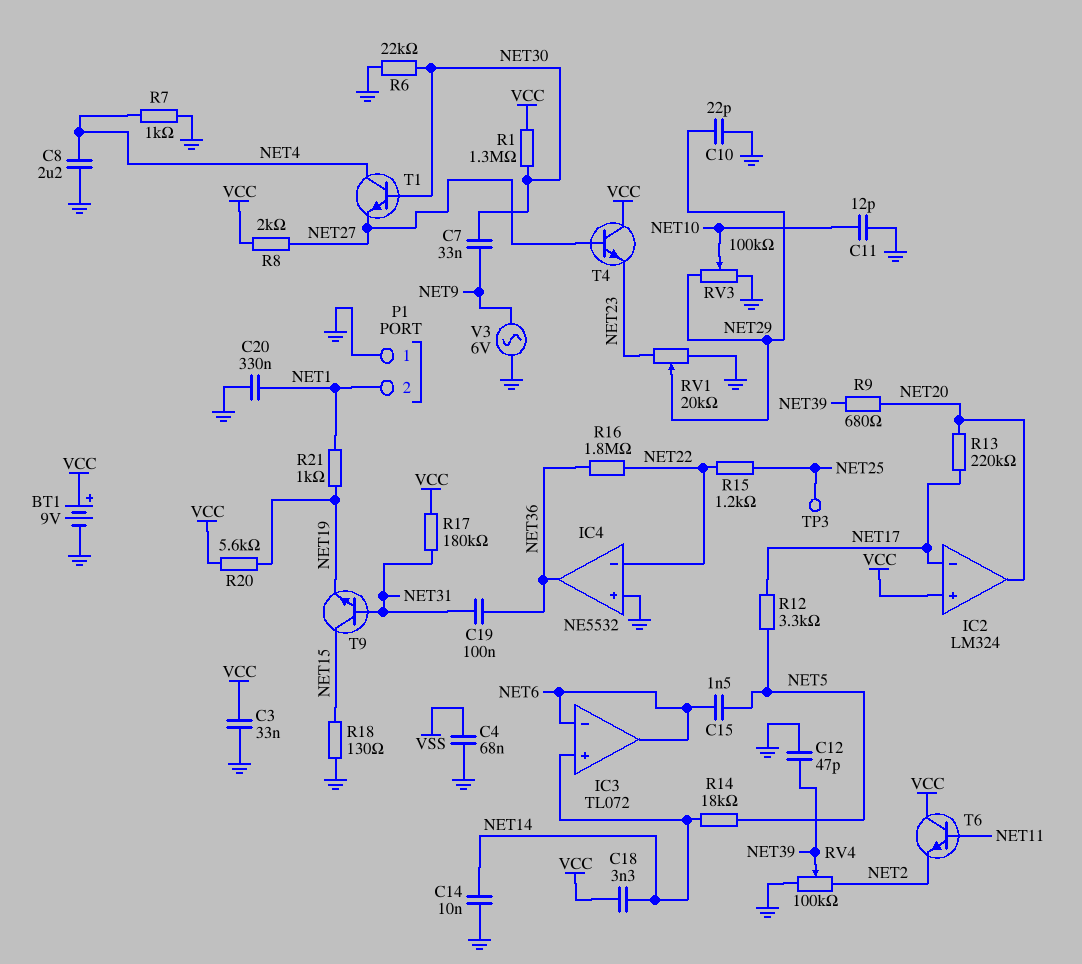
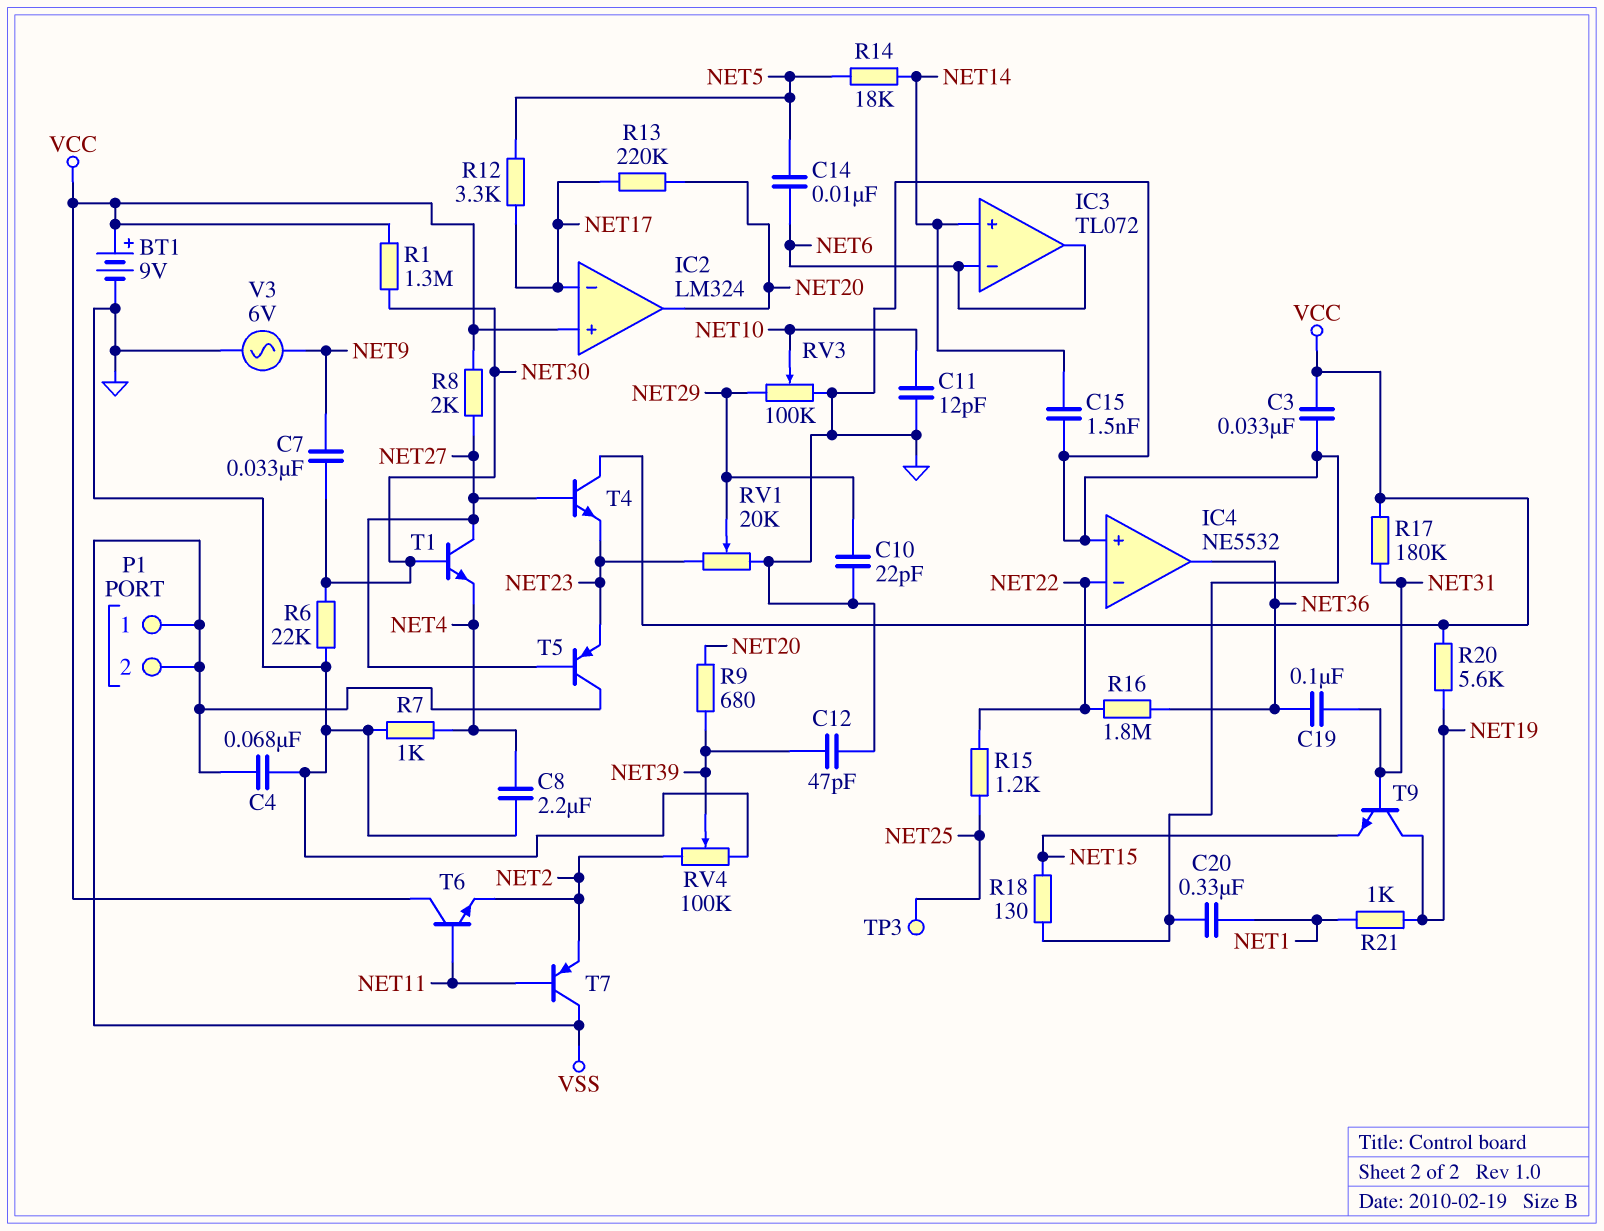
C14: 10nF (GND, NET14) -> 10nF (NET5, NET6)
C15: 1.5nF (NET5, NET6) -> 1.5nF (GND, NET14)
C18: 3.3nF (NET14, VCC) -> none
P1 pin 1: GND -> VSS
P1 pin 2: NET1 -> VSS
T1: NPN (B NET30, C NET4, E NET27) -> NPN (B NET30, C NET27, E NET4)
T5: none -> PNP (B NET27, C VSS, E NET23)
T7: none -> PNP (B NET11, C VSS, E NET2)
T9: NPN (B NET31, C NET15, E NET19) -> NPN (B NET31, C NET19, E NET15)

